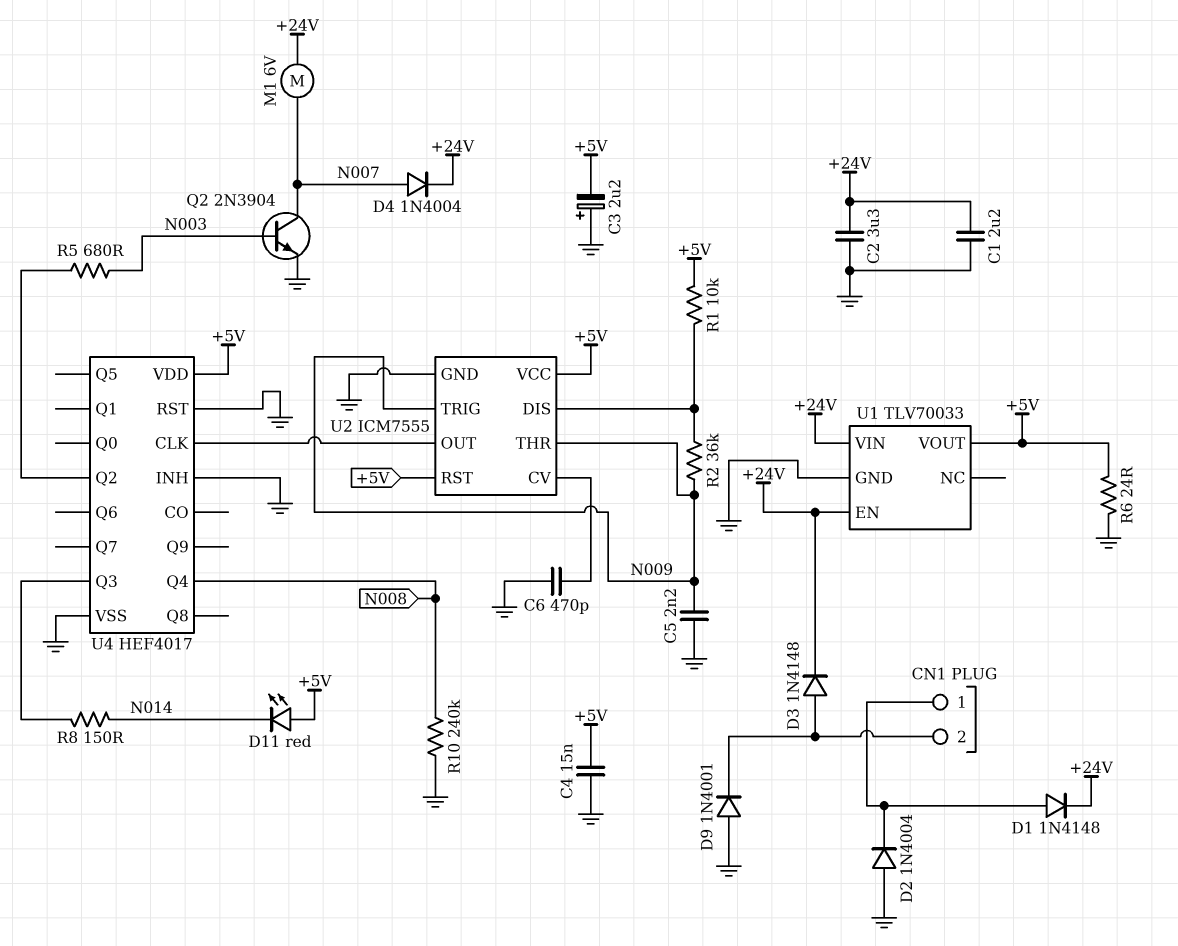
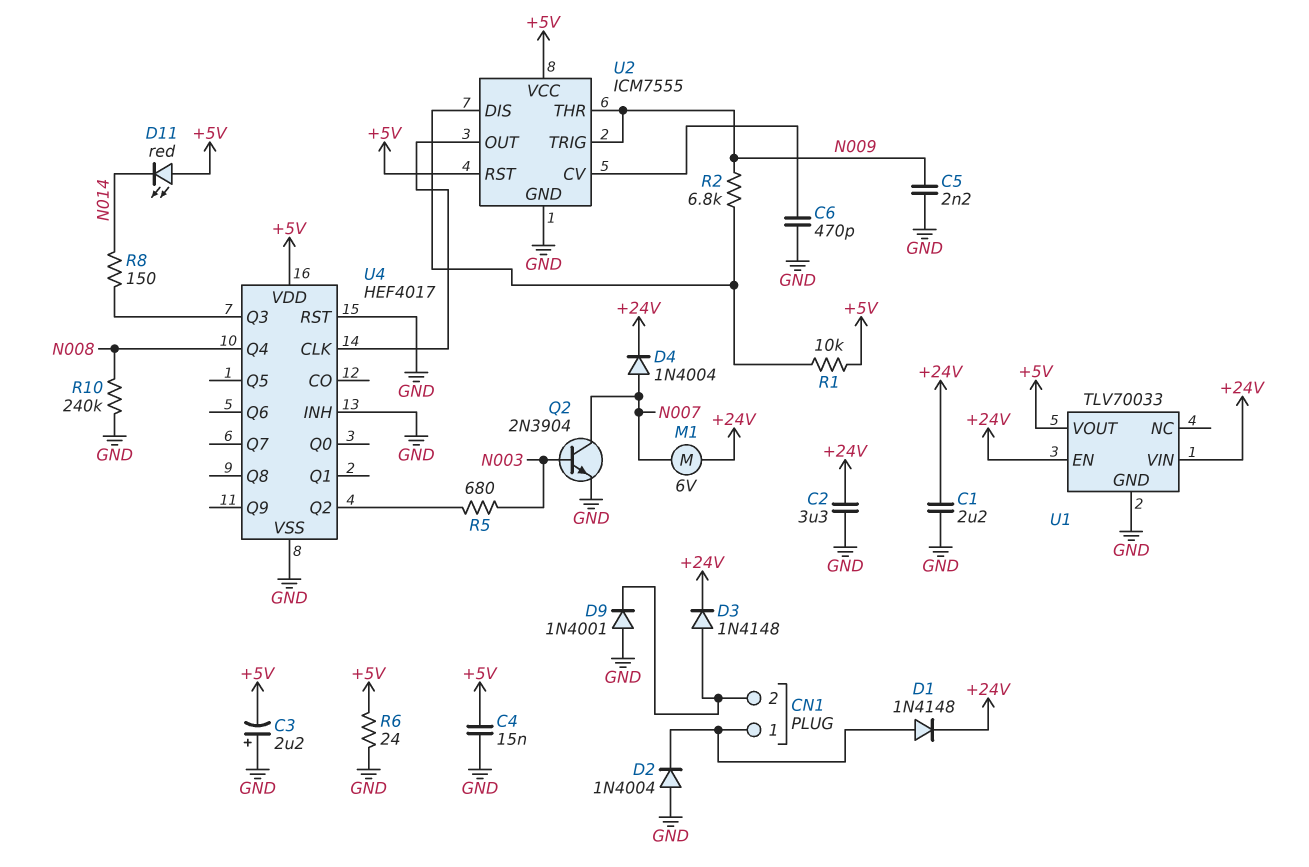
R2: 36k (N009, U2/DIS) -> 6.8k (N009, U2/DIS)

